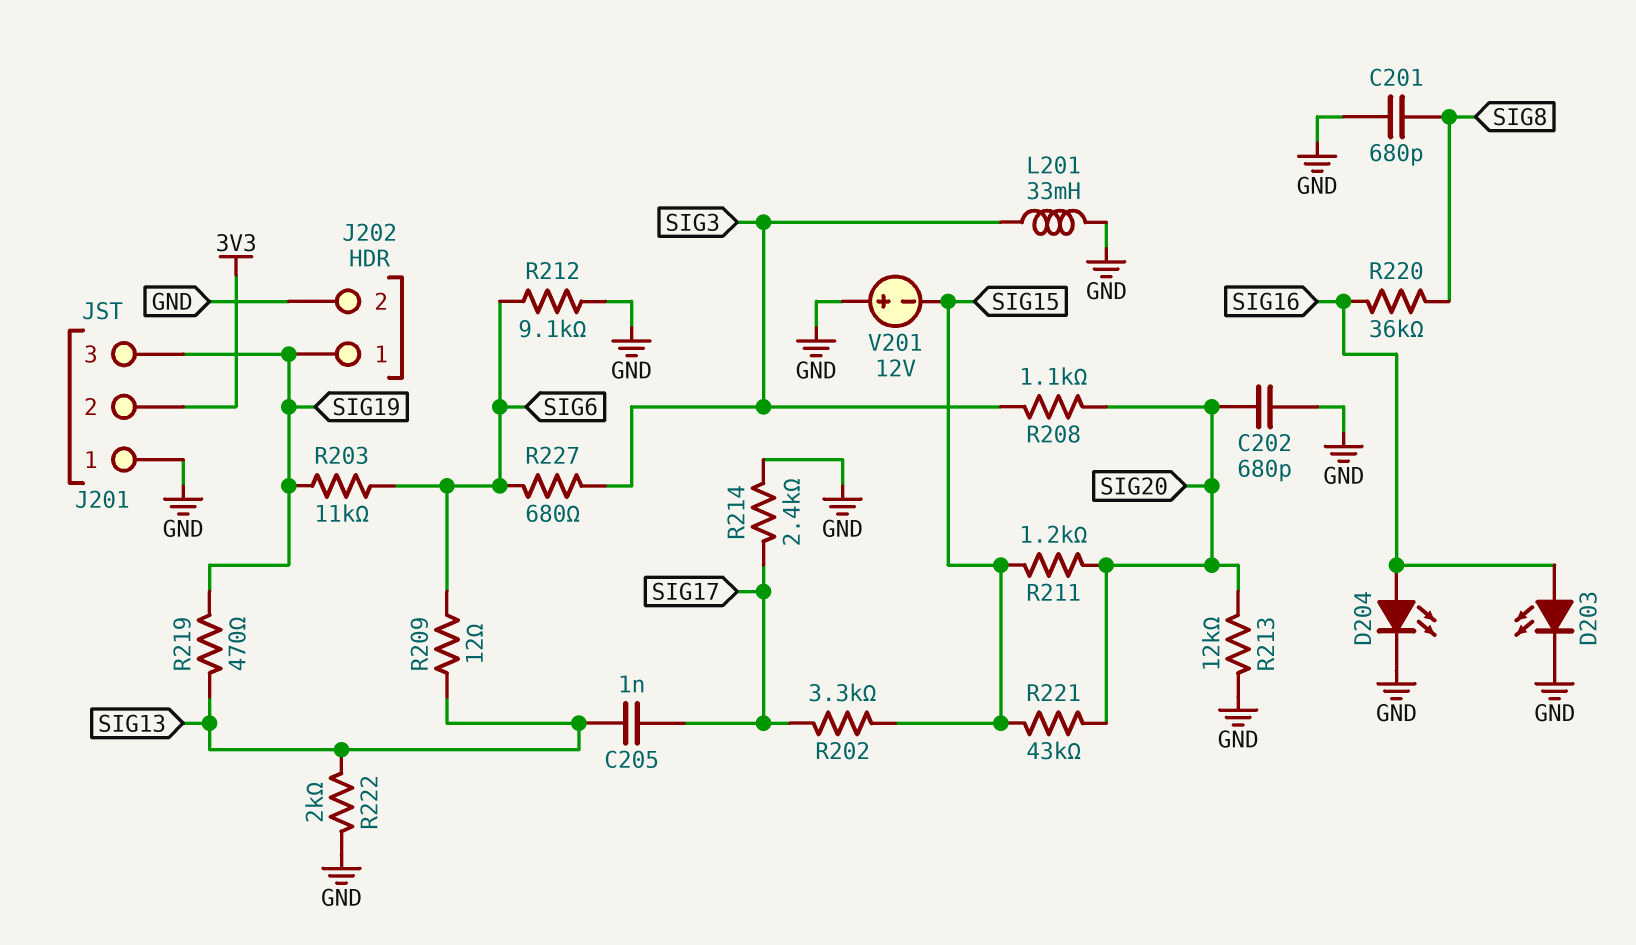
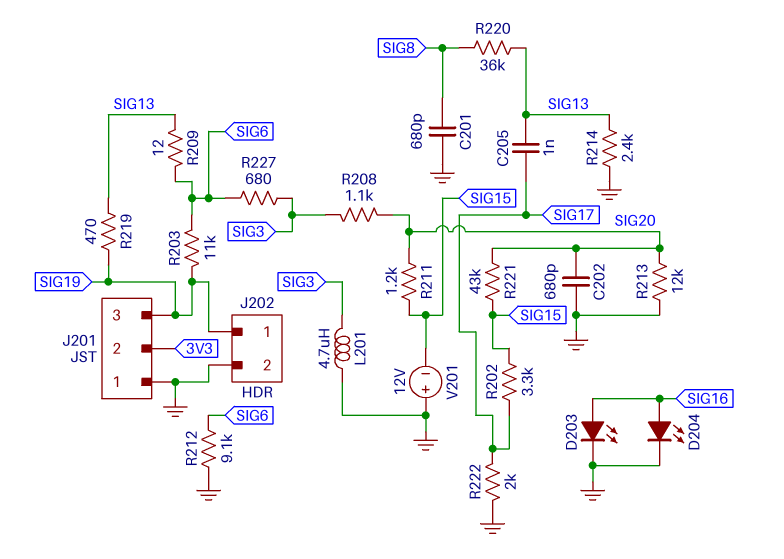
L201: 33mH (GND, SIG3) -> 4.7uH (GND, SIG3)
R214: 2.4k (GND, SIG17) -> 2.4k (GND, SIG13)
R220: 36k (SIG8, SIG16) -> 36k (SIG8, SIG13)
R222: 2k (GND, SIG13) -> 2k (GND, SIG17)

